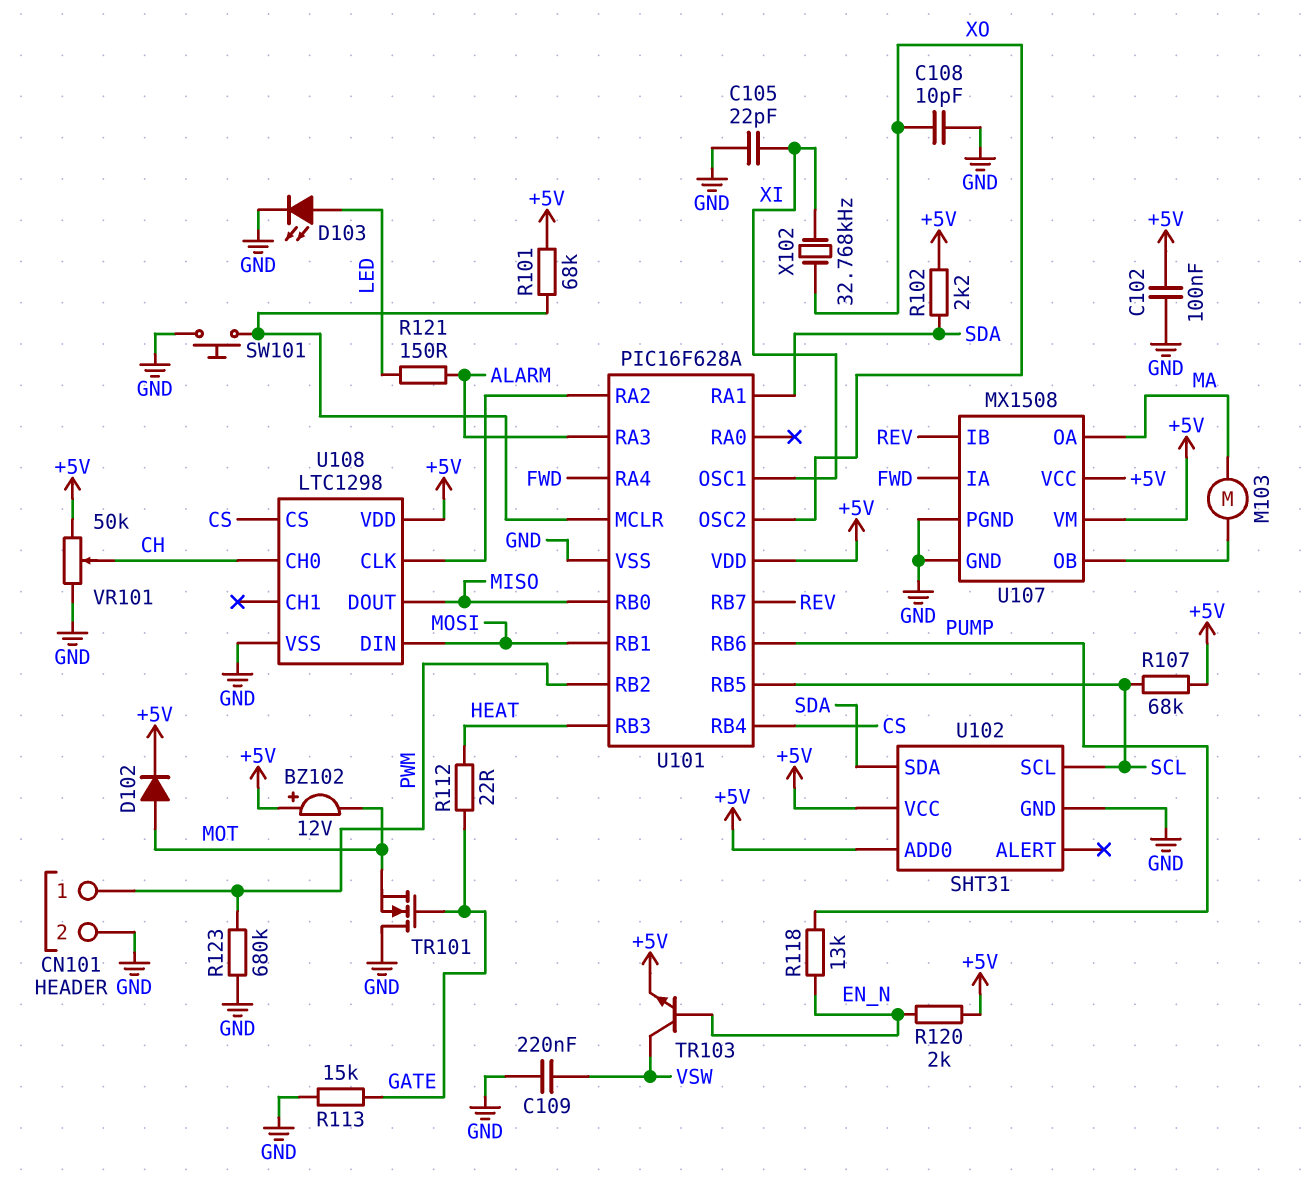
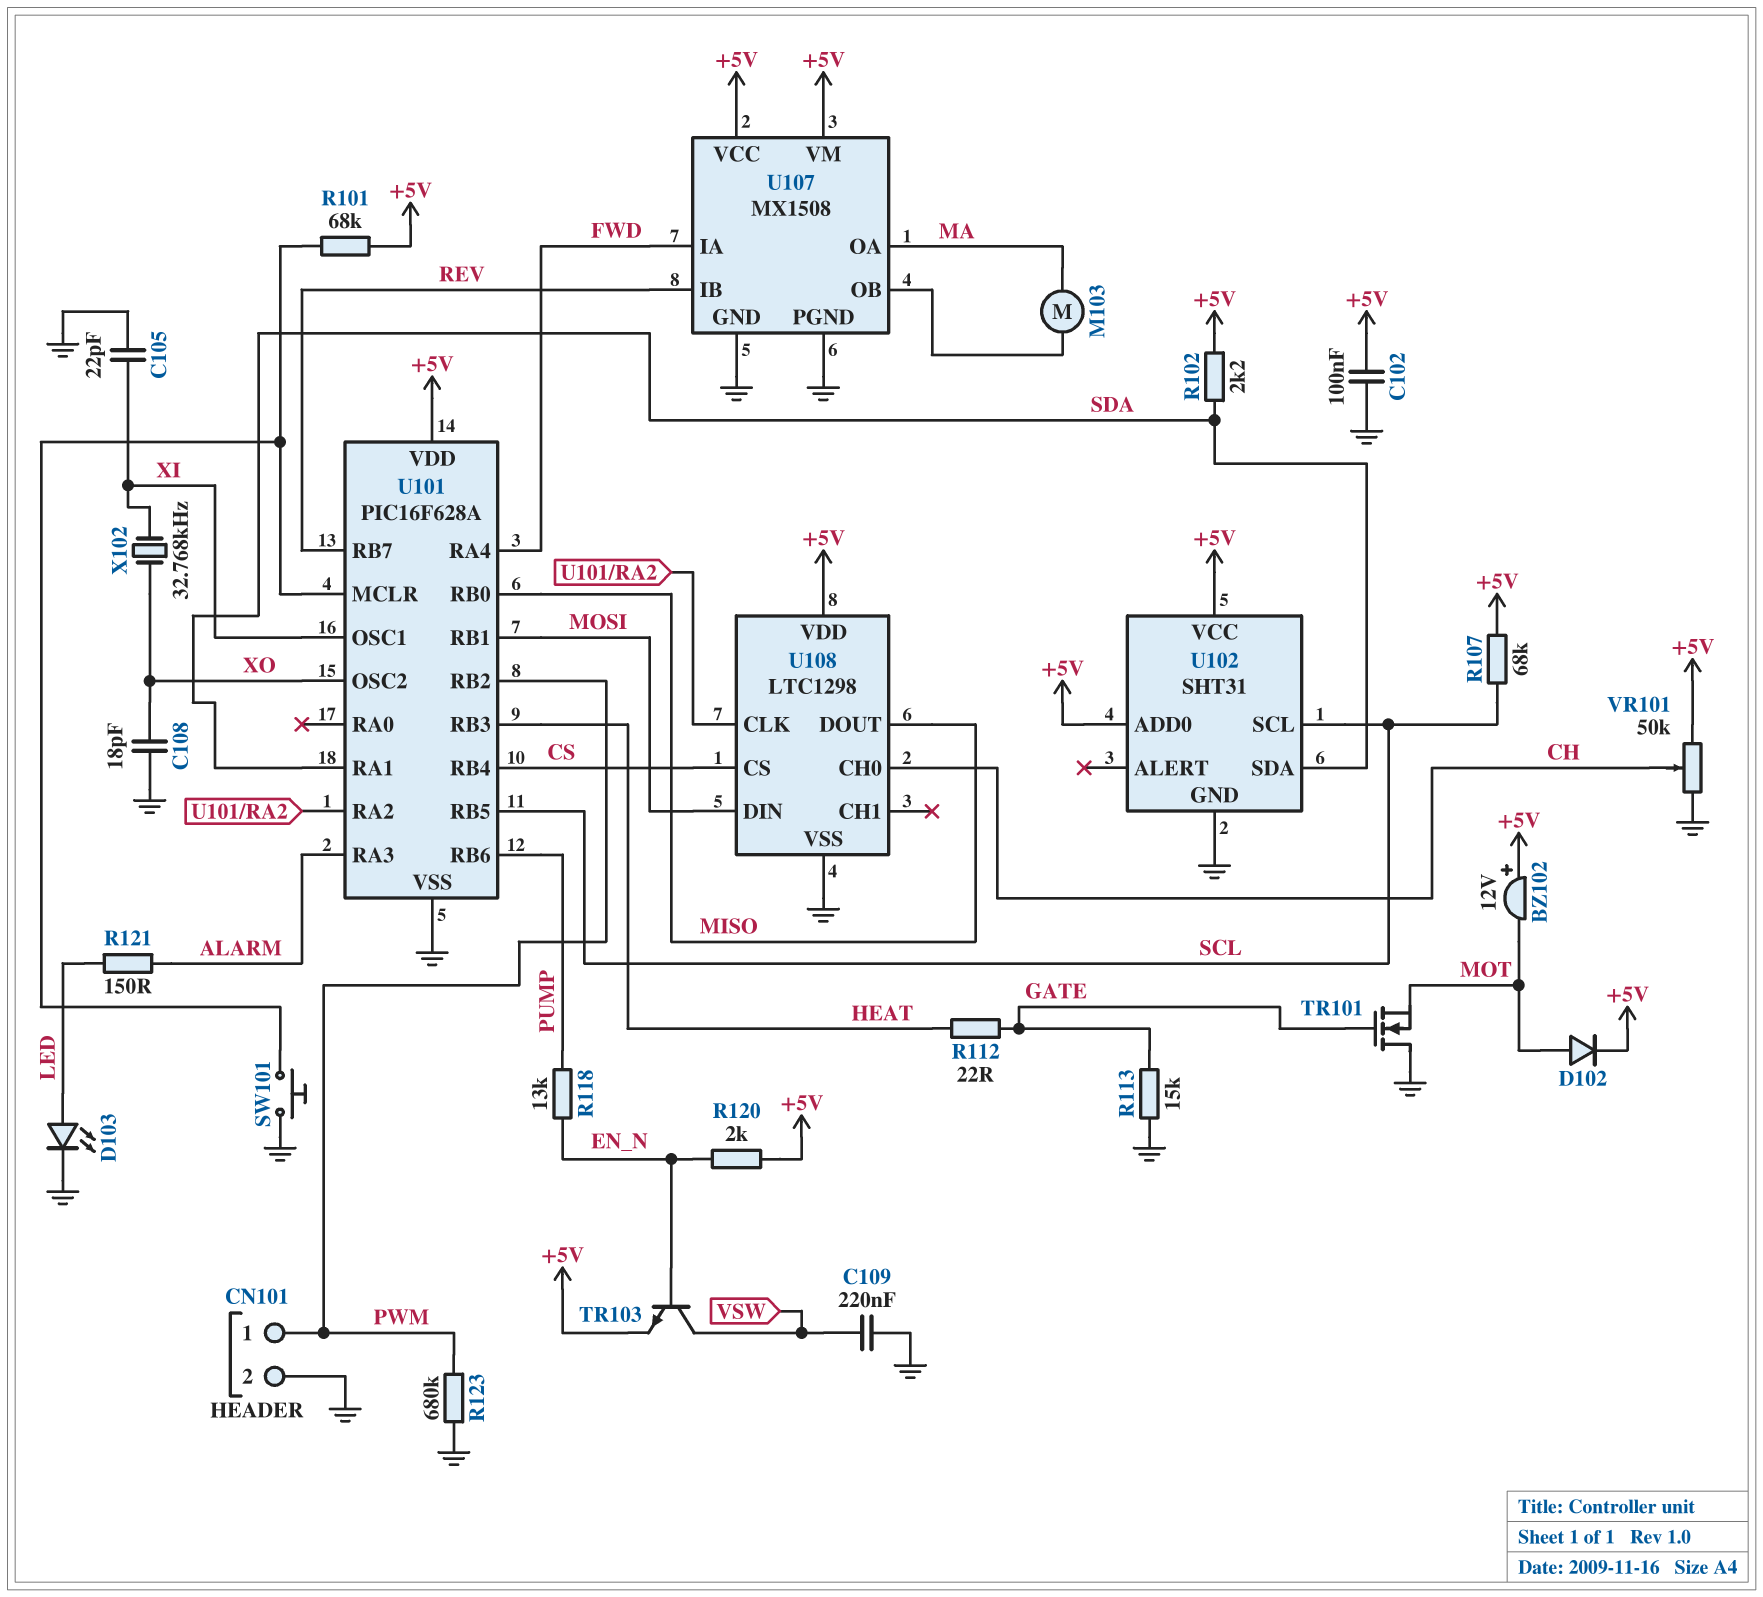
C108: 10pF (GND, XO) -> 18pF (GND, XO)

